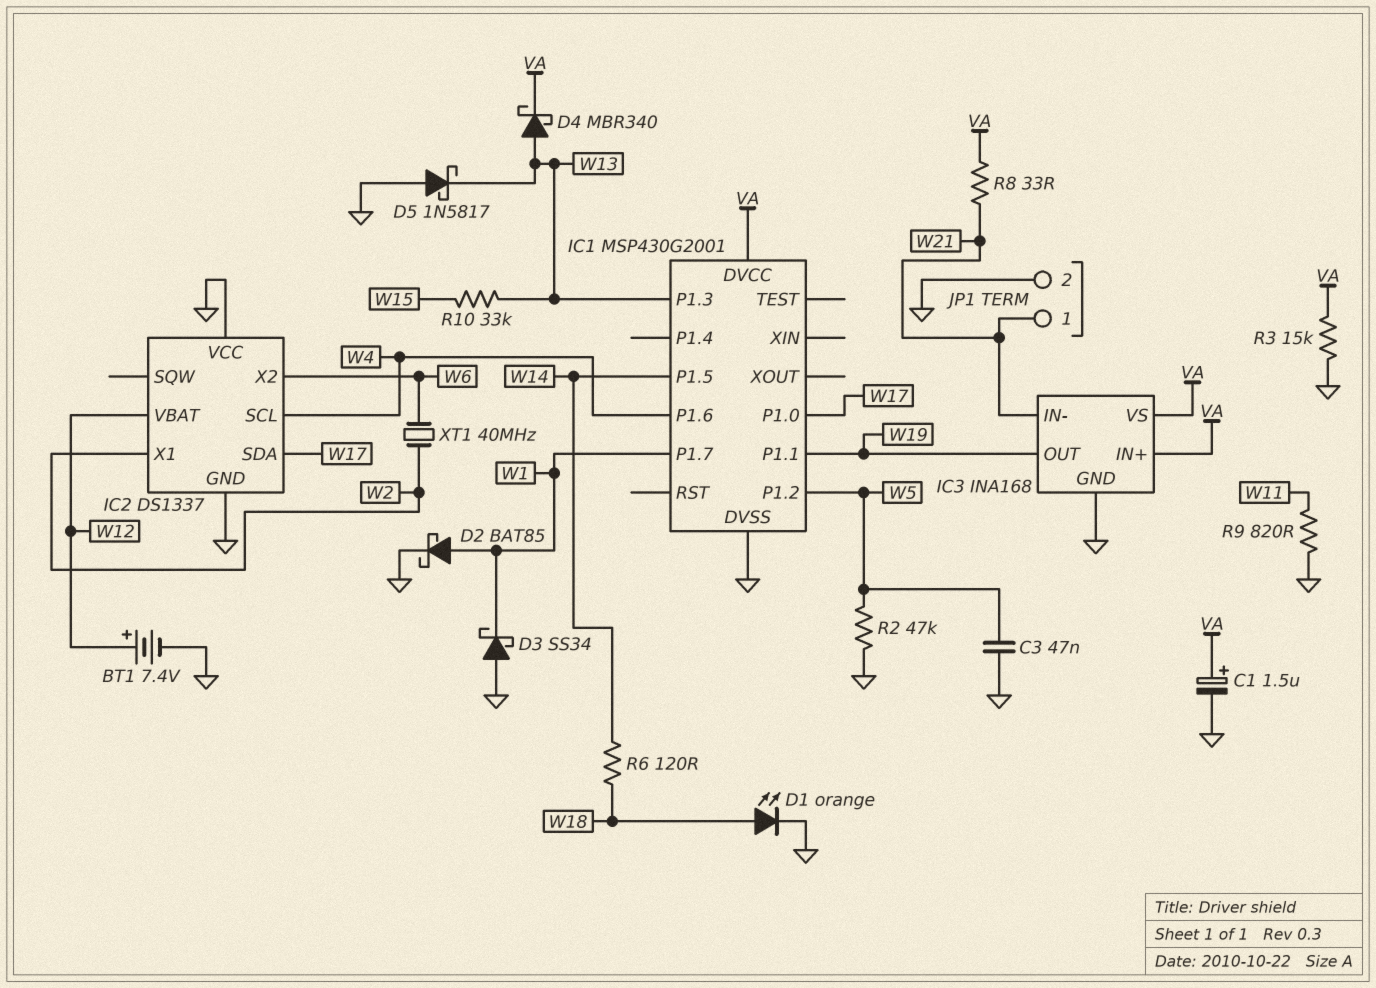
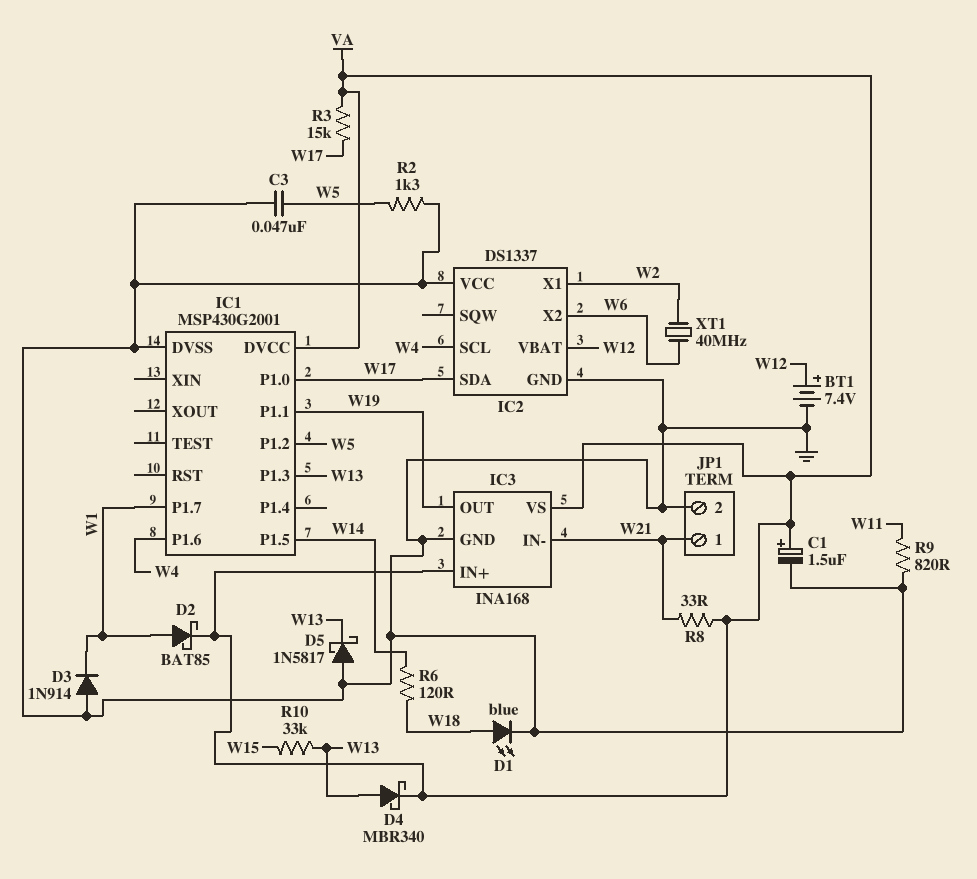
D1: LED orange (A W18, K GND) -> LED blue (A W18, K GND)
D2: schottky BAT85 (A W1, K GND) -> schottky BAT85 (A W1, K VA)
D3: schottky SS34 (A GND, K W1) -> diode 1N914 (A GND, K W1)
R2: 47k (GND, W5) -> 1.3k (GND, W5)
R3: 15k (GND, VA) -> 15k (VA, W17)

